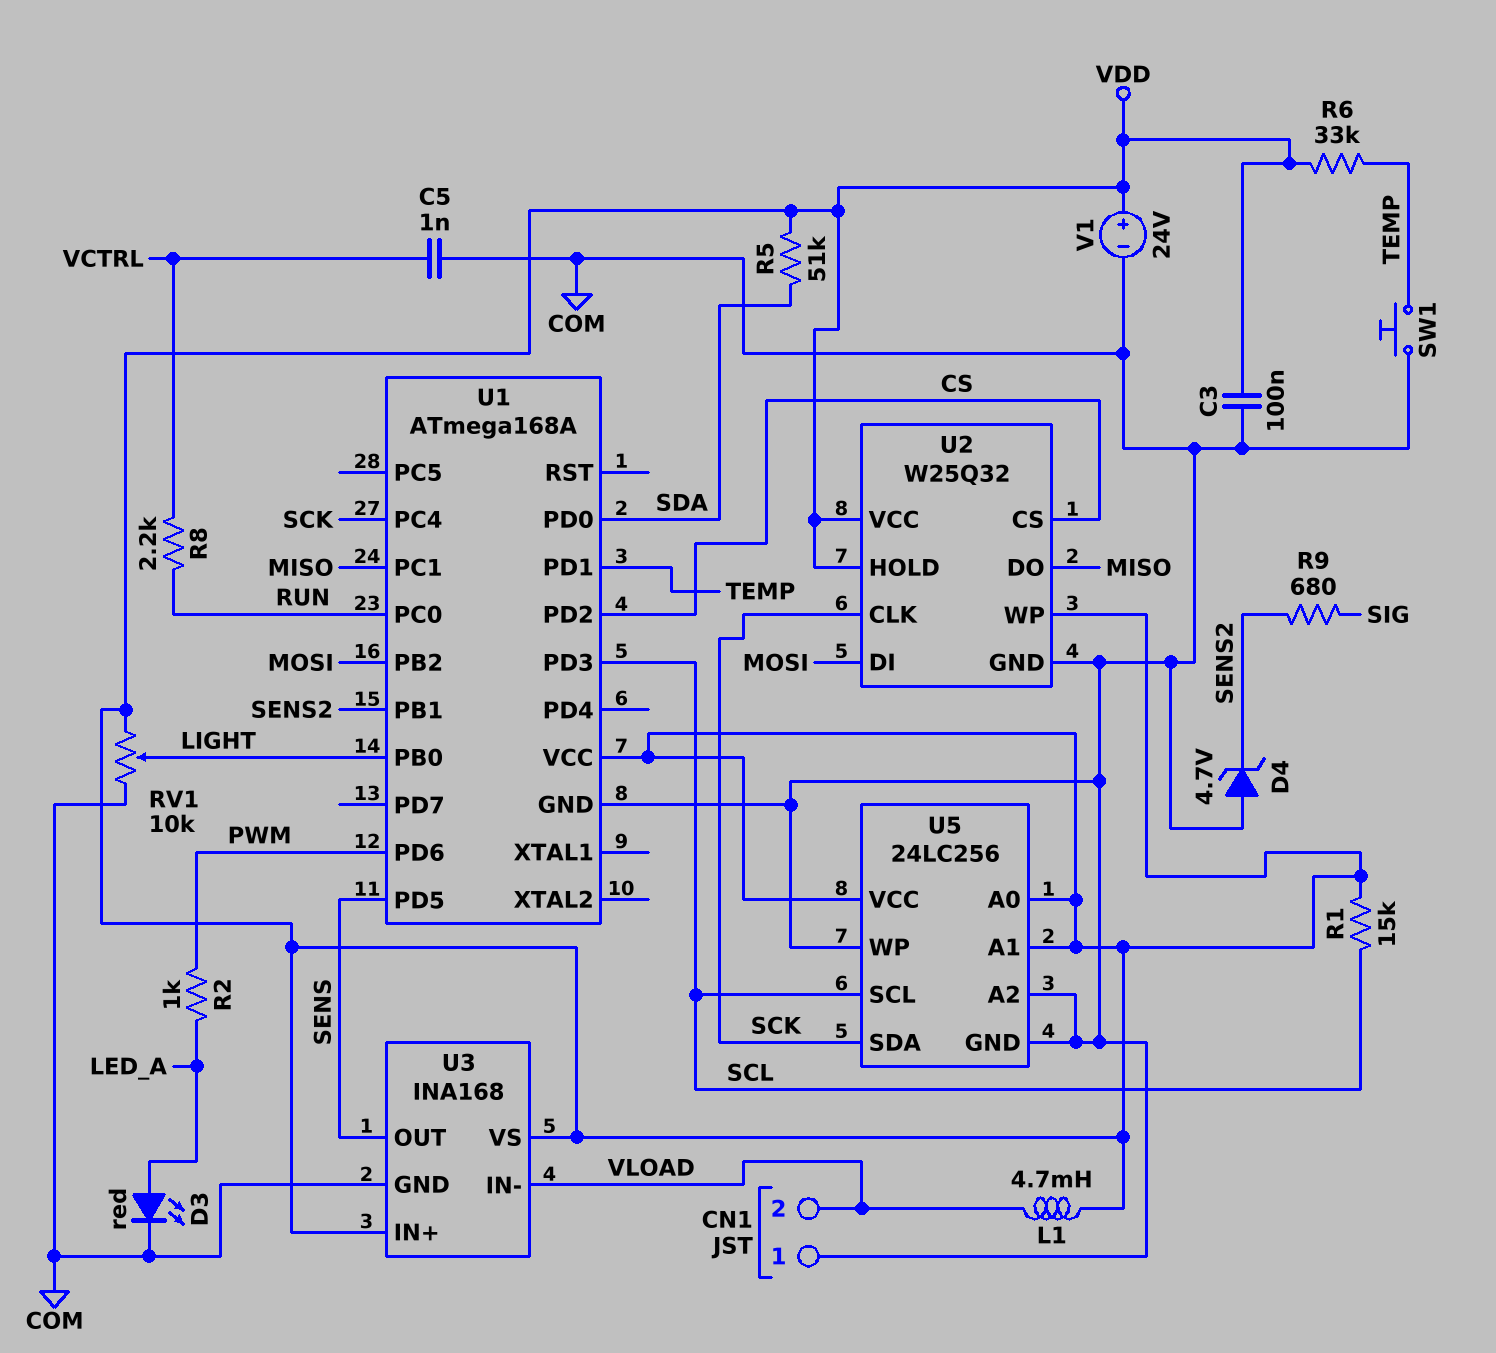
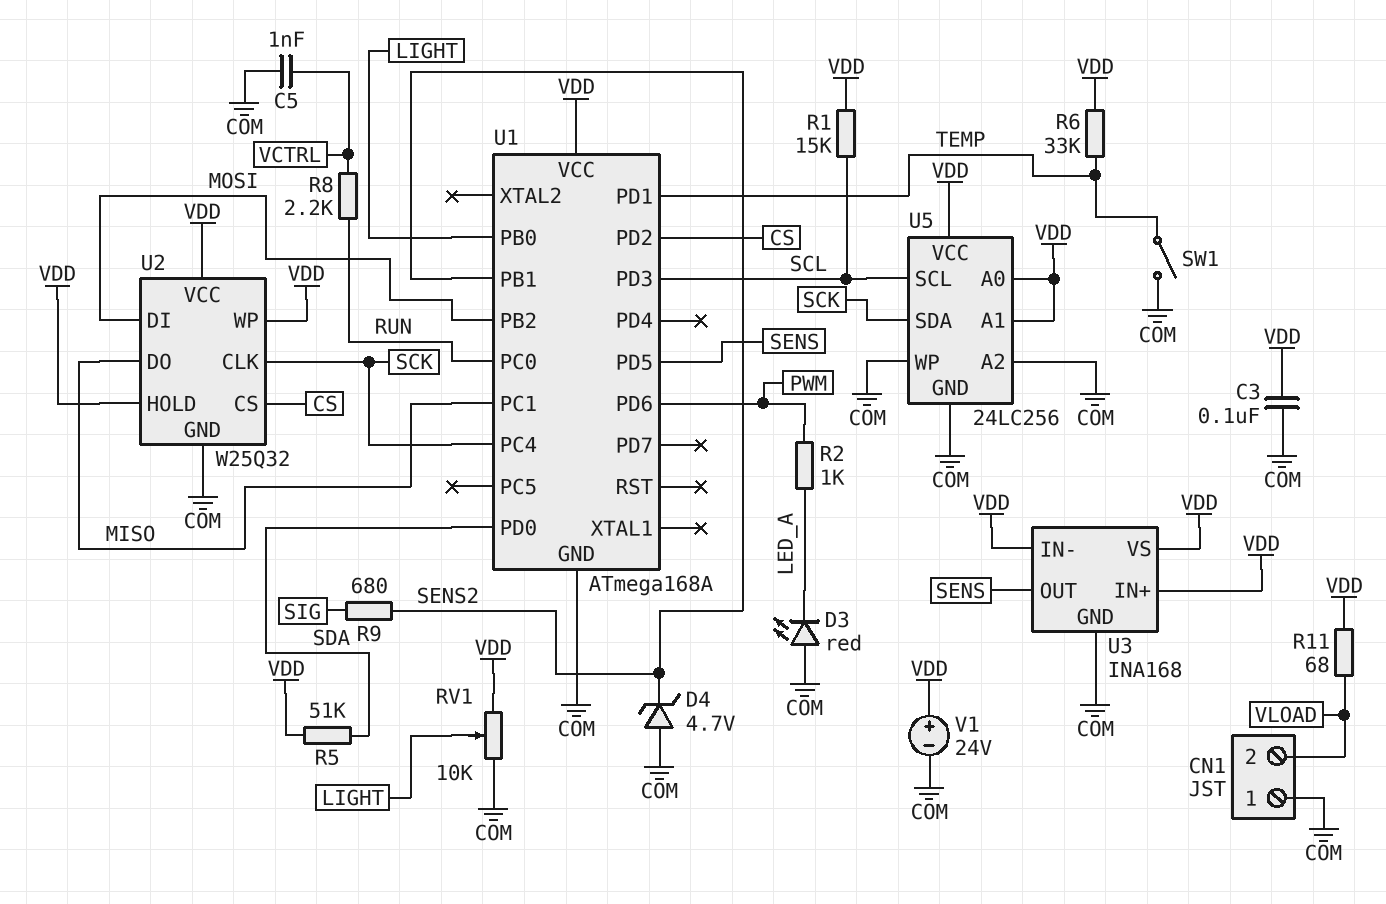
D3: LED red (A LED_A, K COM) -> LED red (A COM, K LED_A)
L1: 4.7mH (VDD, VLOAD) -> none
R11: none -> 68 (VDD, VLOAD)
SW1: button (COM, TEMP) -> switch (COM, TEMP)
U3 pin IN-: VLOAD -> VDD

